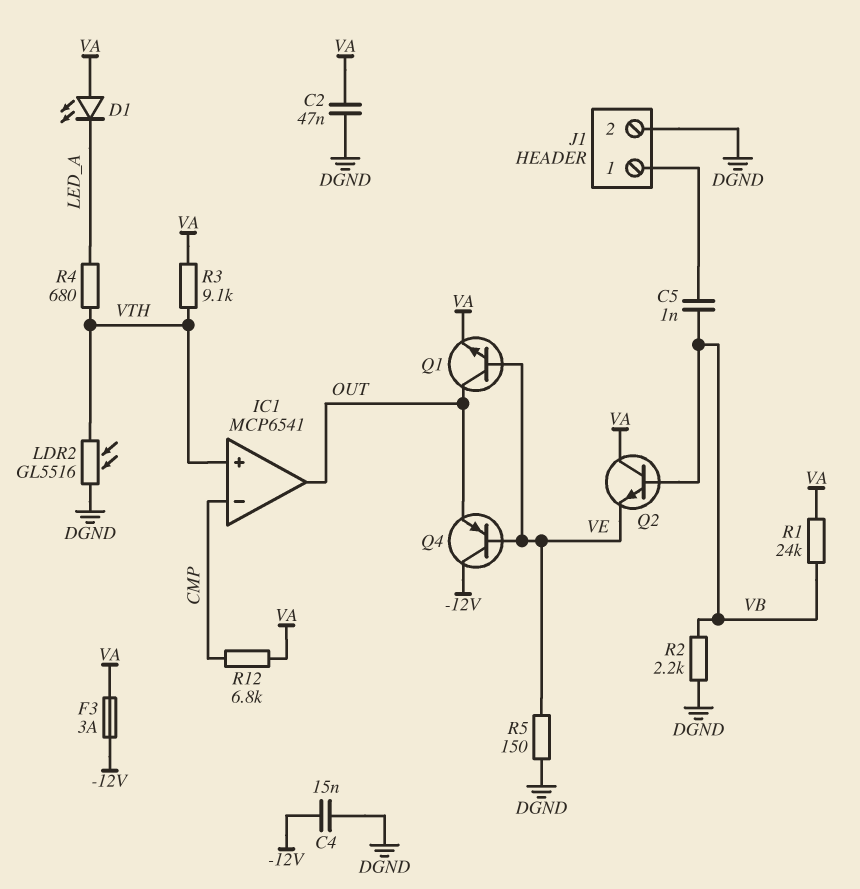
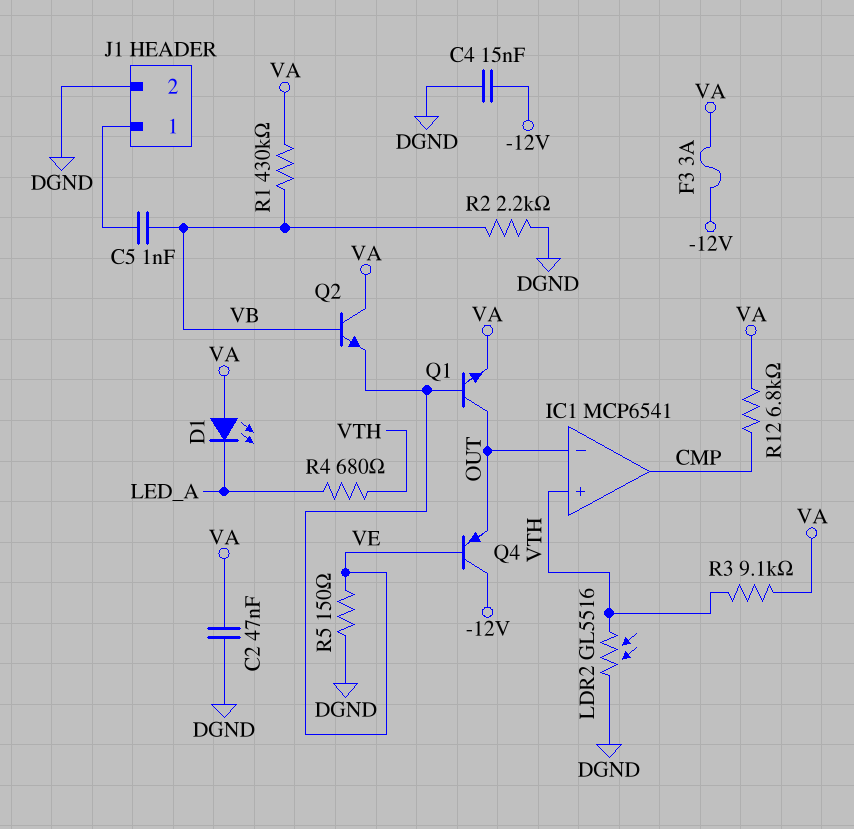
IC1 pin in-: CMP -> OUT
IC1 pin out: OUT -> CMP
R1: 24k (VA, VB) -> 430k (VA, VB)

